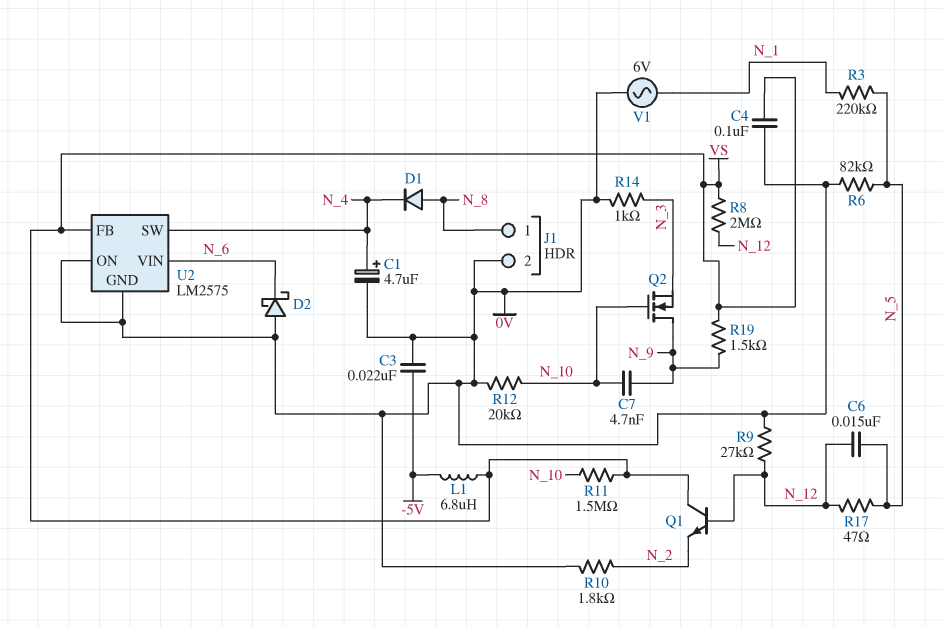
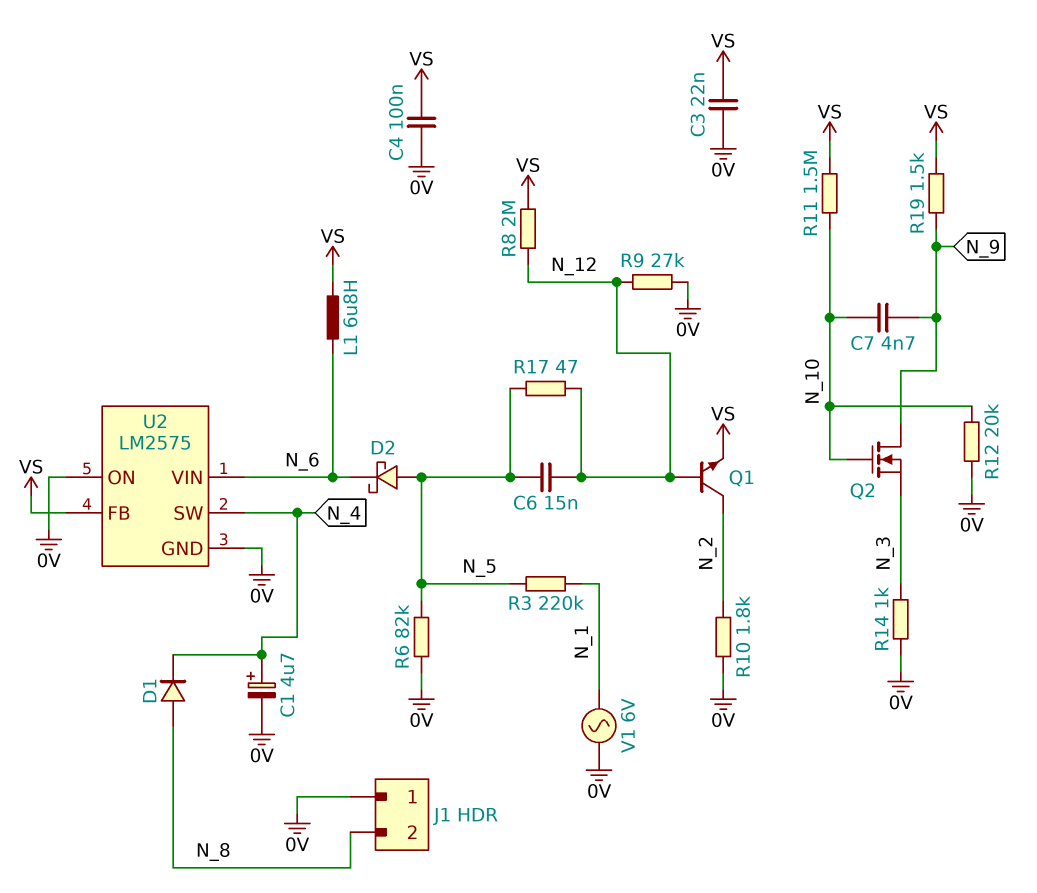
C3: 22nF (-5V, 0V) -> 22nF (0V, VS)
D2: schottky (A 0V, K N_6) -> schottky (A N_5, K N_6)
J1 pin 1: N_8 -> 0V
J1 pin 2: 0V -> N_8
L1: 6.8uH (-5V, VS) -> 6.8uH (N_6, VS)
Q1: NPN (B N_12, C VS, E N_2) -> NPN (B N_12, C N_2, E VS)

